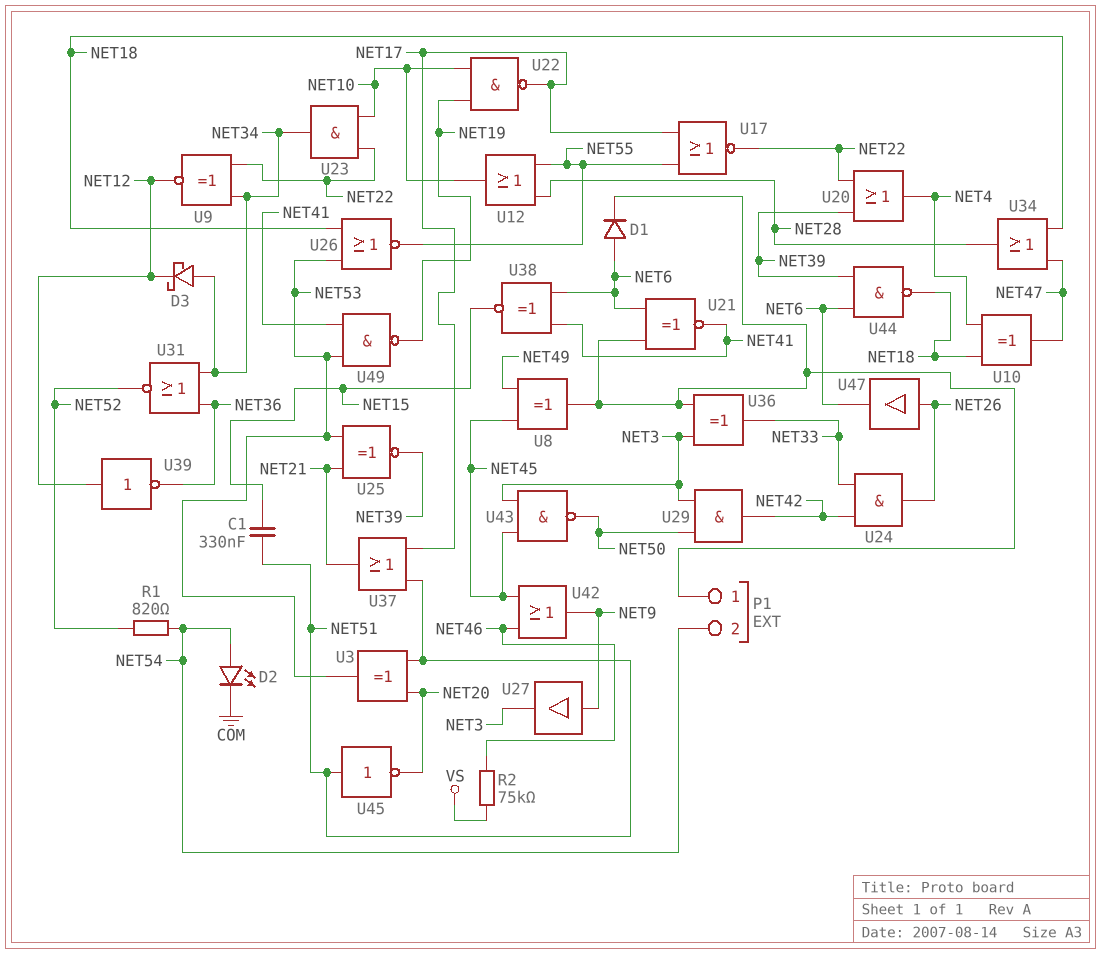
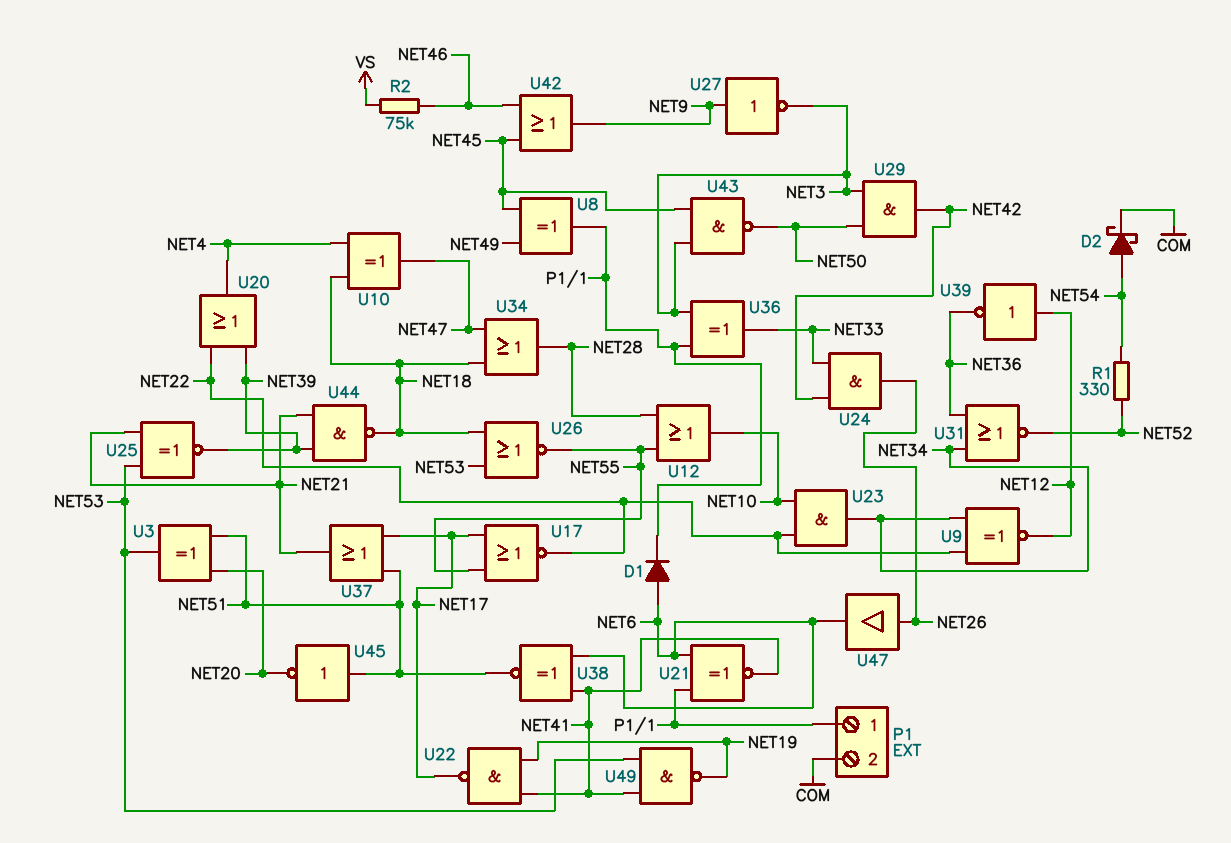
C1: 330nF (NET15, NET51) -> none
D2: LED (A NET54, K COM) -> schottky (A NET54, K COM)
D3: schottky (A NET34, K NET12) -> none
P1 pin 2: NET54 -> COM
R1: 820 (NET52, NET54) -> 330 (NET52, NET54)
U22: NAND (in NET10, in NET19, out NET17) -> NAND (in NET19, in NET41, out NET17)
U27: buffer (in NET9, out NET3) -> NOT (in NET9, out NET3)
U38: XNOR (in NET6, in NET41, out NET15) -> XNOR (in NET6, in NET41, out NET51)
U44: NAND (in NET6, in NET39, out NET18) -> NAND (in NET21, in NET39, out NET18)

